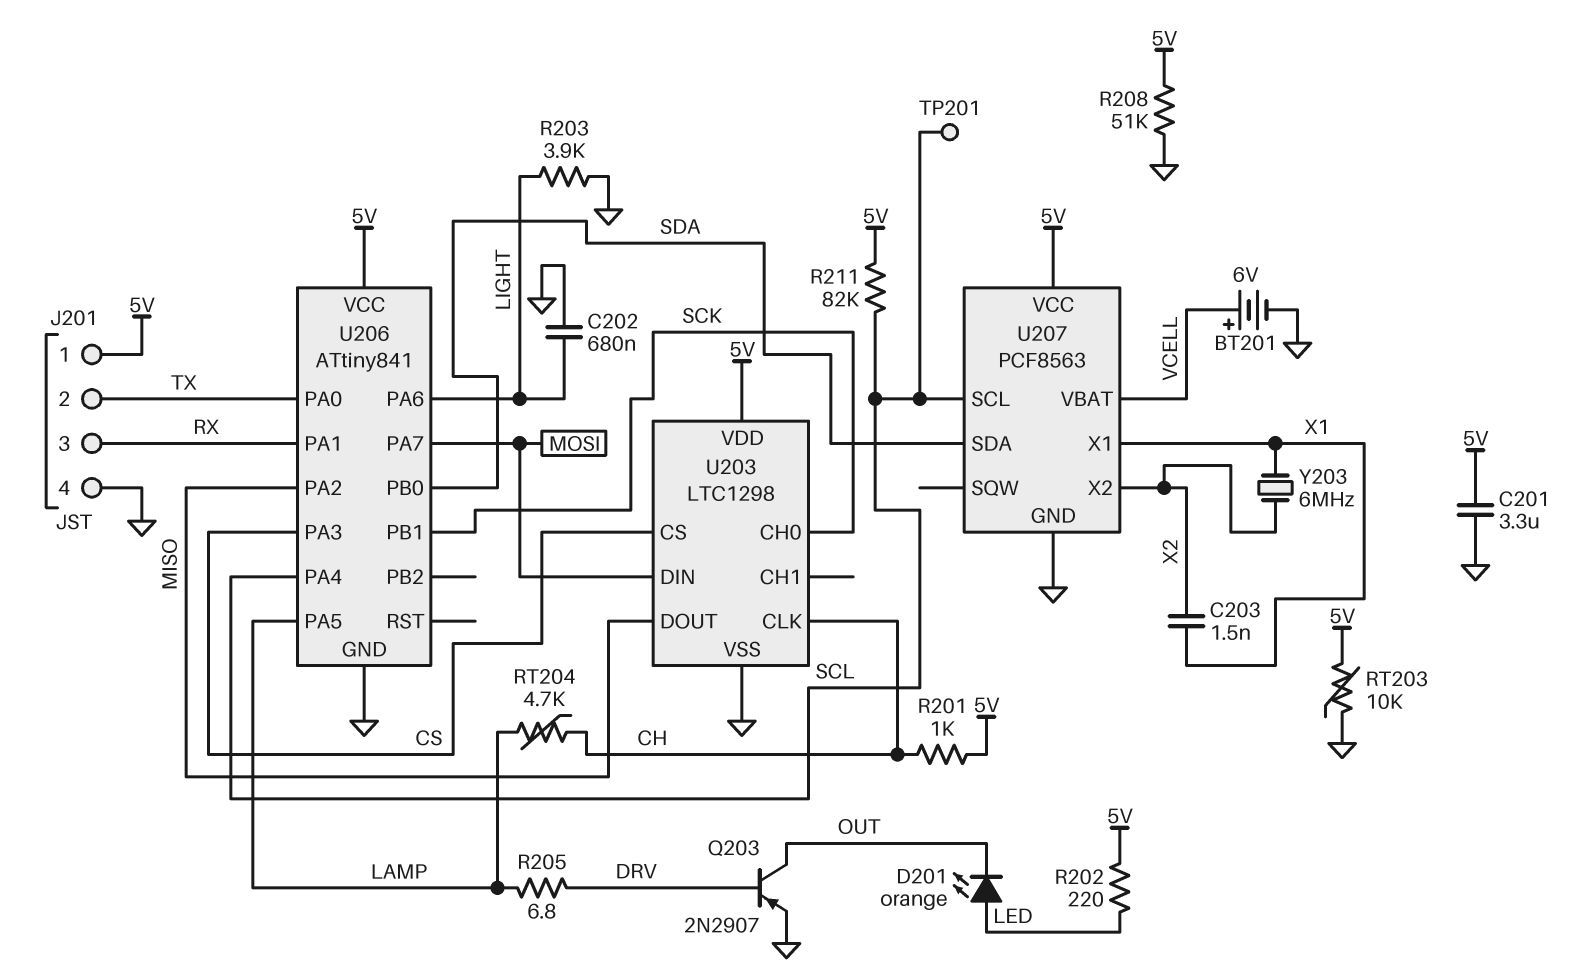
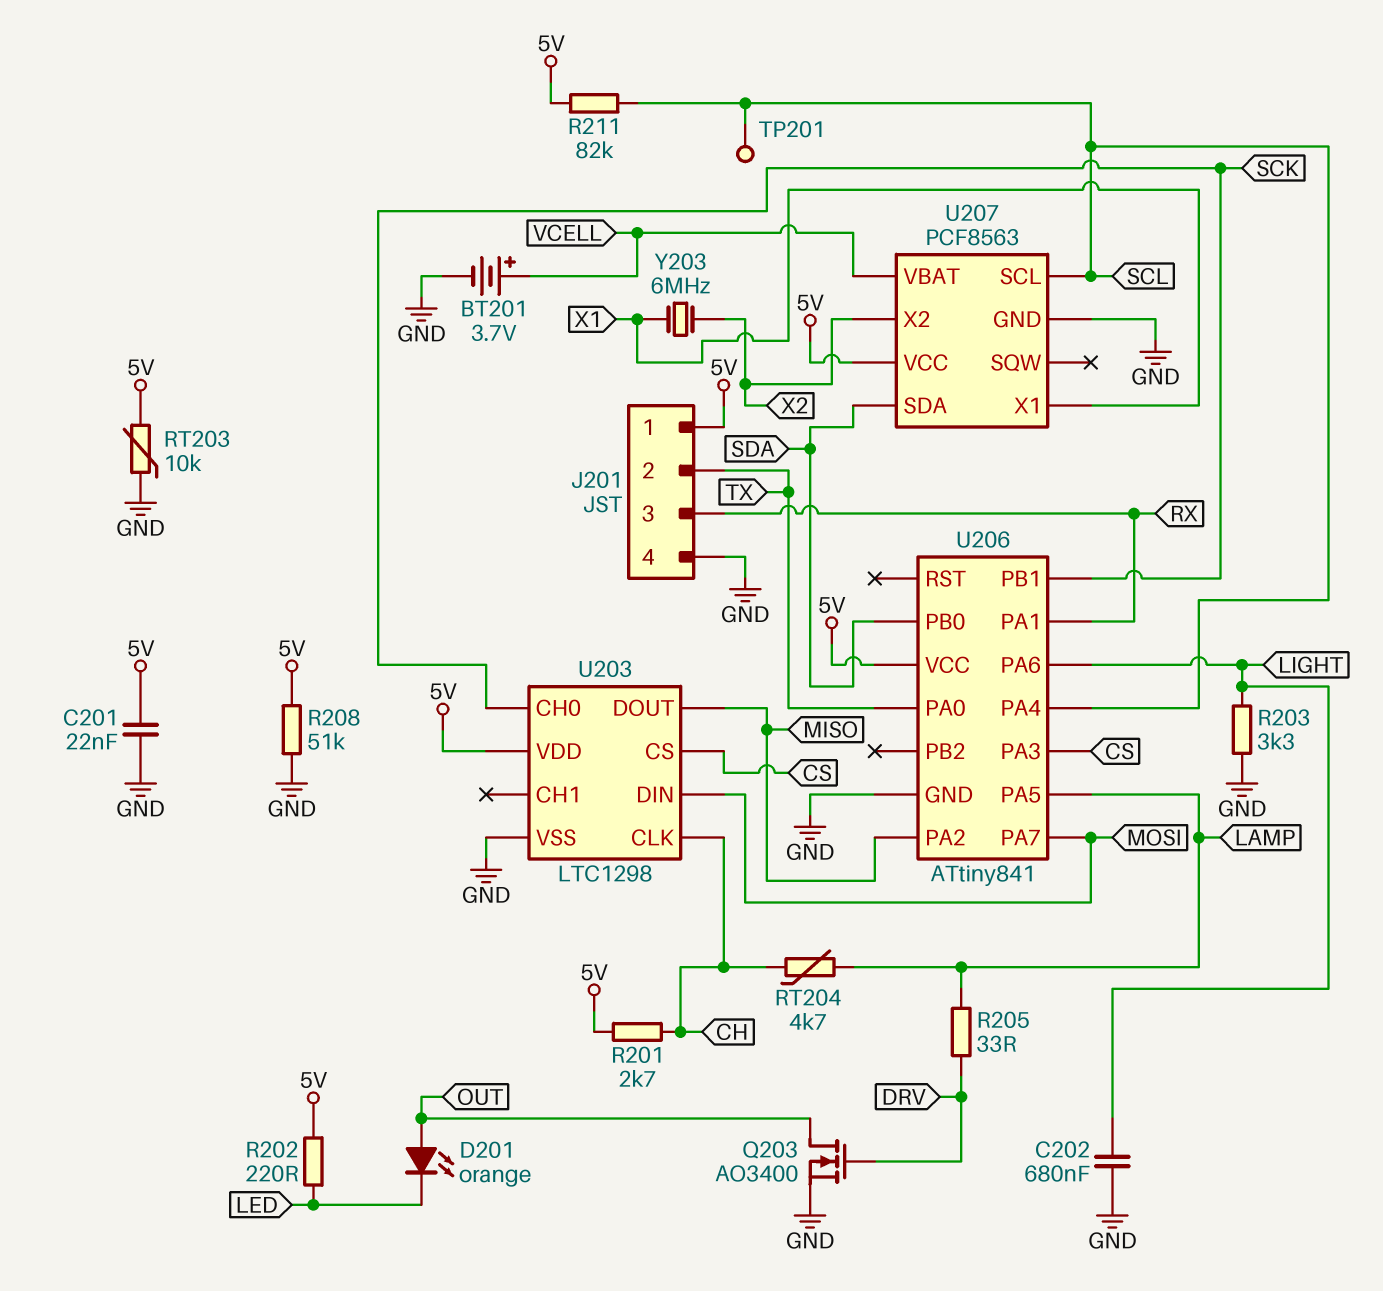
BT201: 6V (plus VCELL, minus GND) -> 3.7V (plus VCELL, minus GND)
C201: 3.3uF (5V, GND) -> 22nF (5V, GND)
C203: 1.5nF (X1, X2) -> none
D201: LED orange (A LED, K OUT) -> LED orange (A OUT, K LED)
Q203: PNP 2N2907 (B DRV, C OUT, E GND) -> NMOS AO3400 (G DRV, D OUT, S GND)
R201: 1k (5V, CH) -> 2.7k (5V, CH)
R203: 3.9k (GND, LIGHT) -> 3.3k (GND, LIGHT)
R205: 6.8 (DRV, LAMP) -> 33 (DRV, LAMP)

